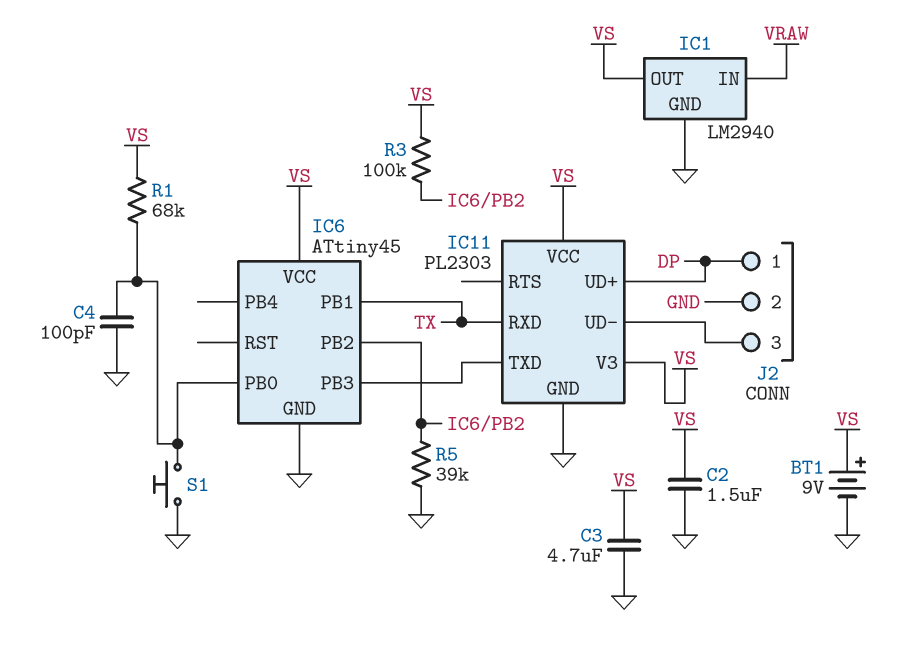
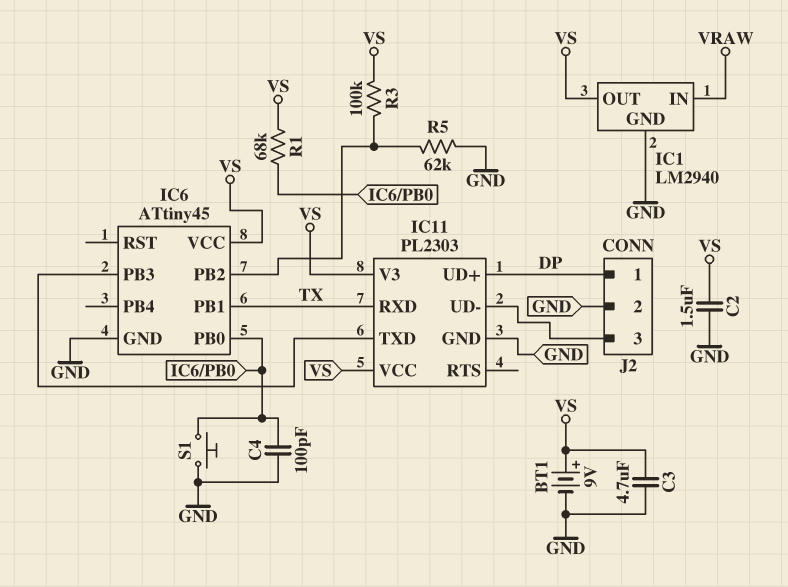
R5: 39k (GND, IC6/PB2) -> 62k (GND, IC6/PB2)

